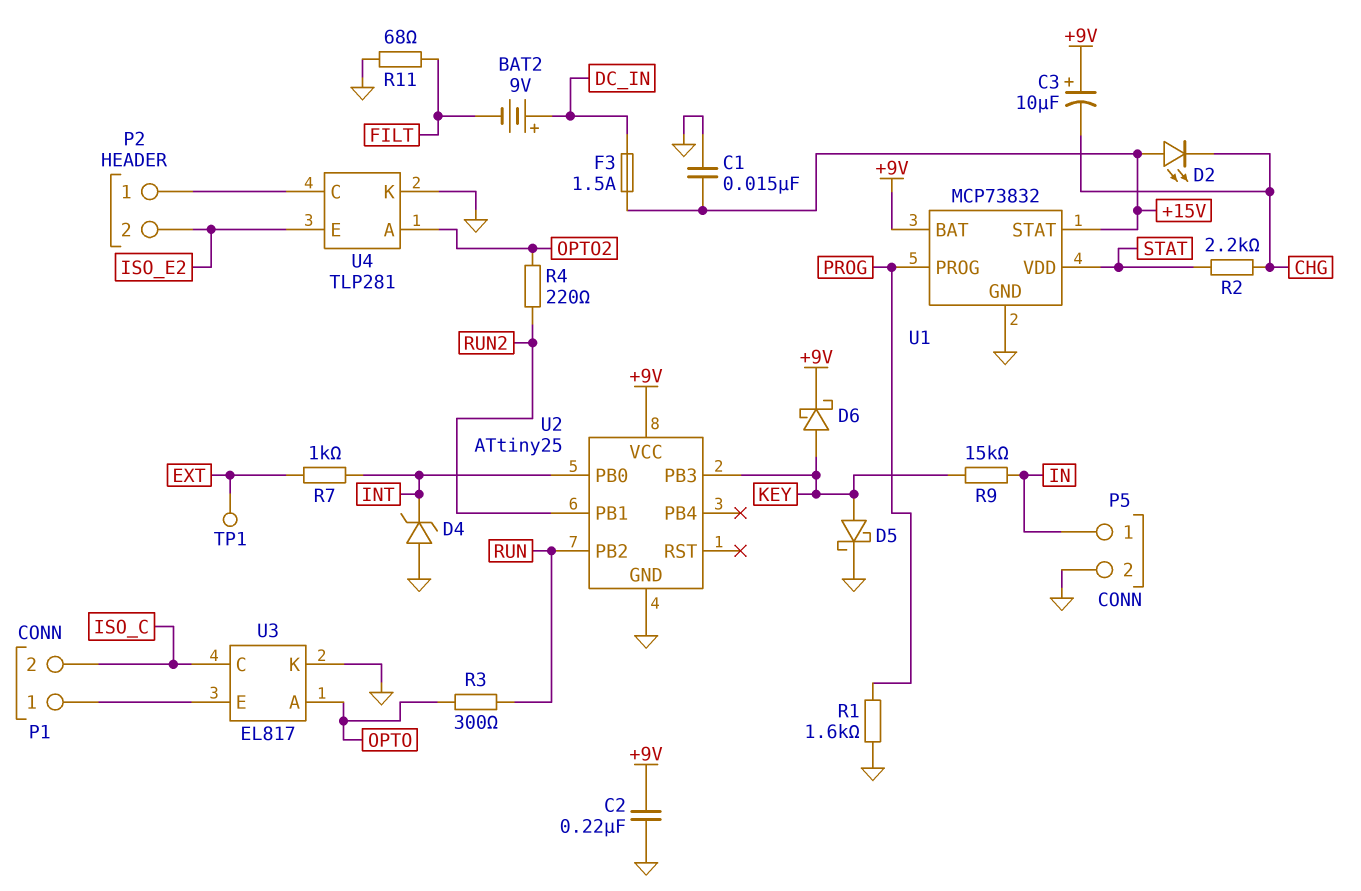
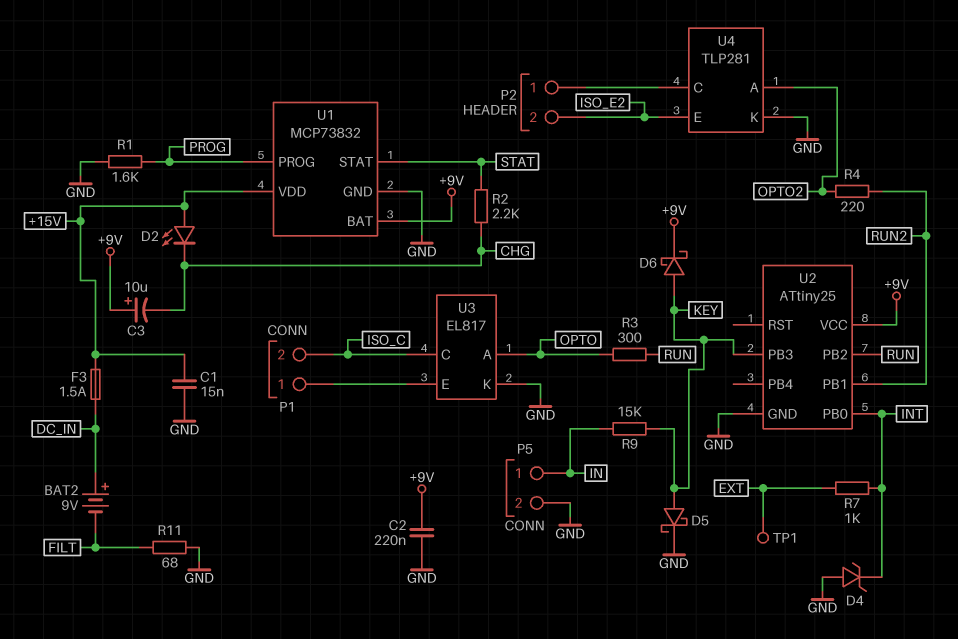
U1 pin STAT: +15V -> STAT
U1 pin VDD: STAT -> +15V

